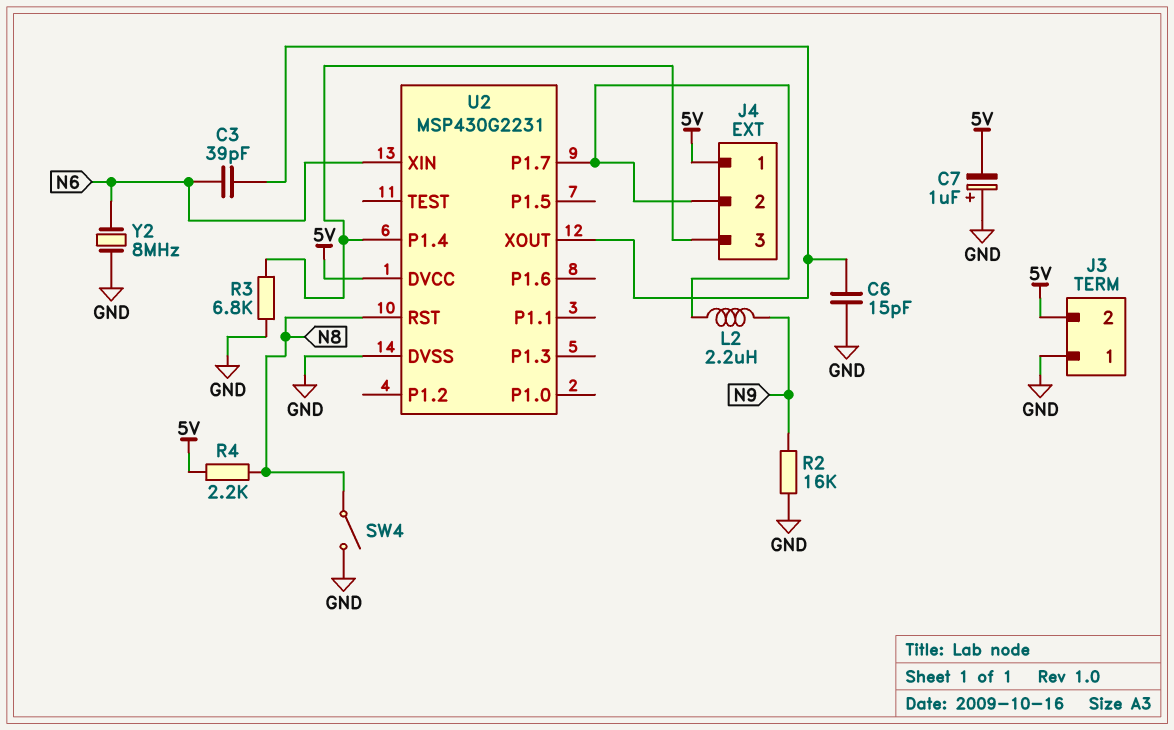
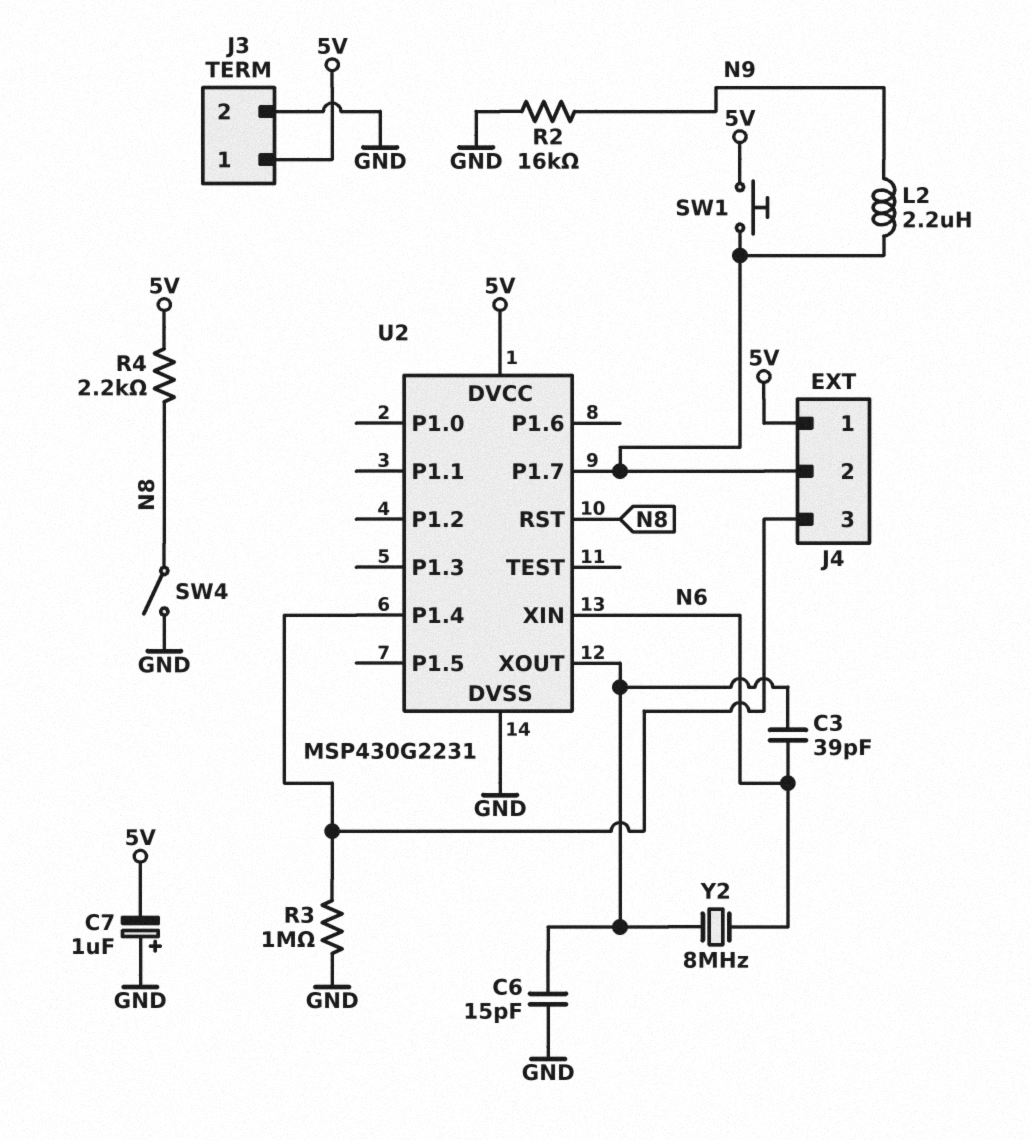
J3 pin 1: GND -> 5V
J3 pin 2: 5V -> GND
R3: 6.8k (GND, J4/3) -> 1M (GND, J4/3)
SW1: none -> button (5V, J4/2)
Y2: 8MHz (GND, N6) -> 8MHz (N6, U2/XOUT)

